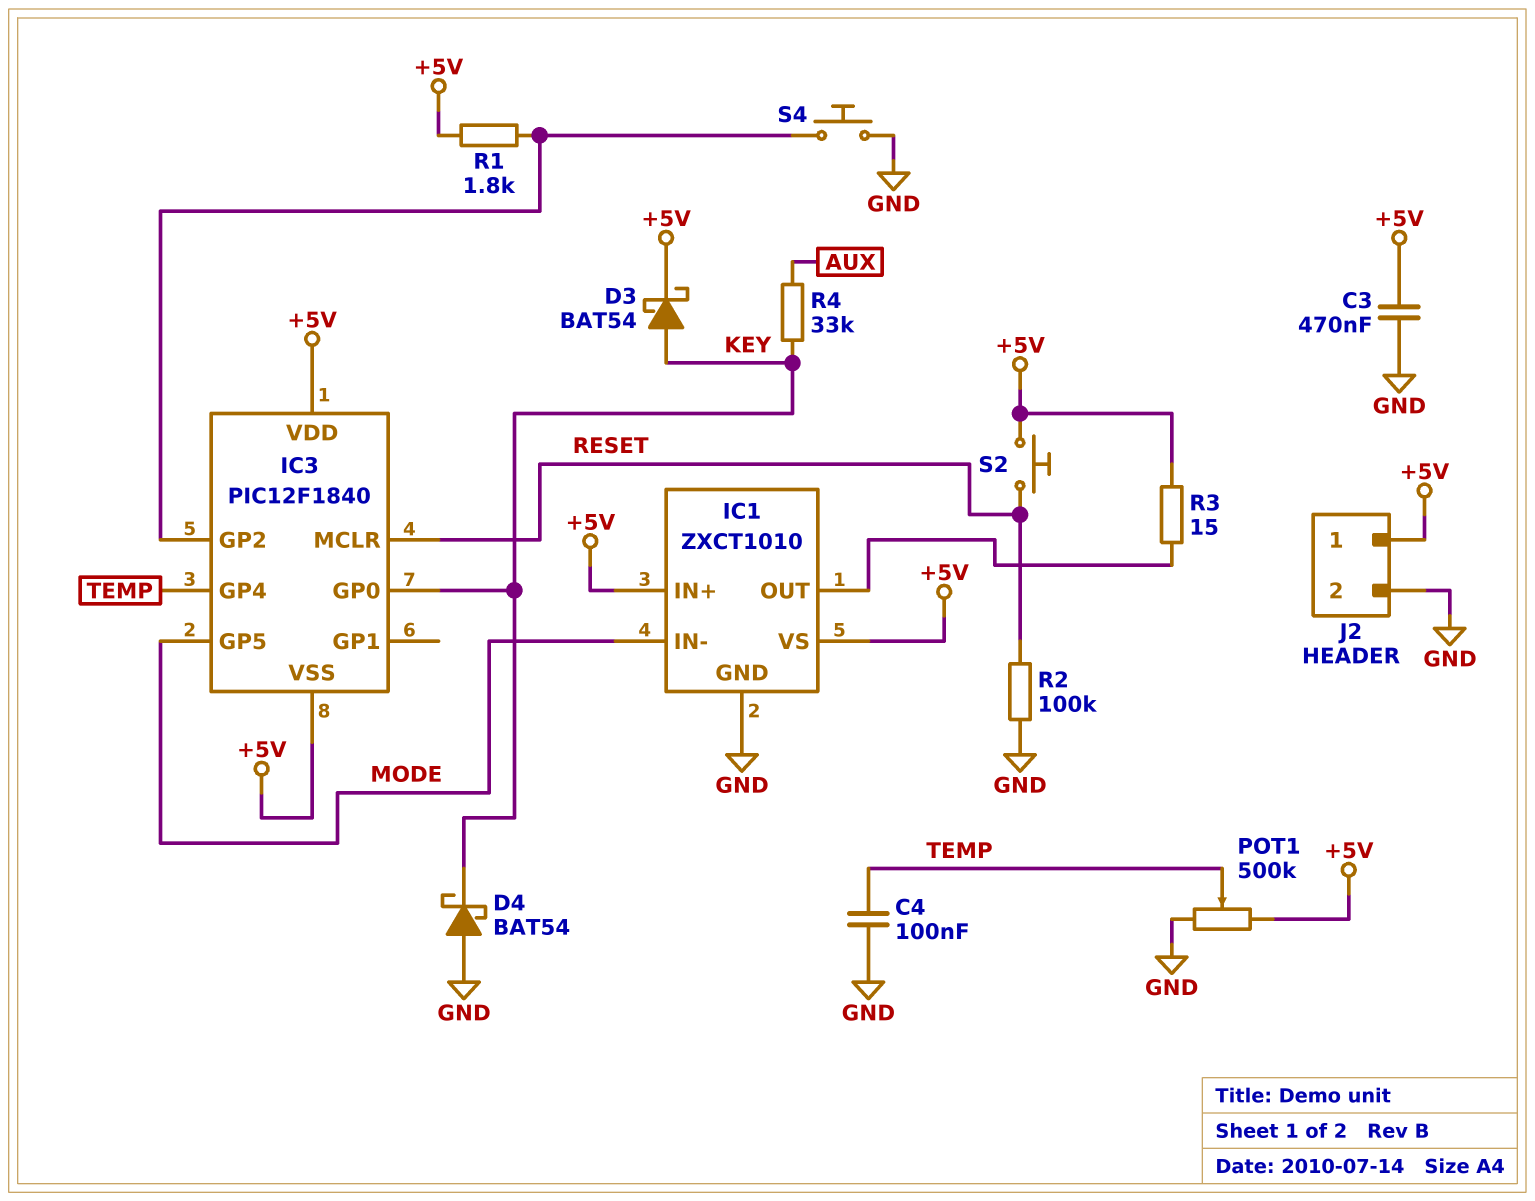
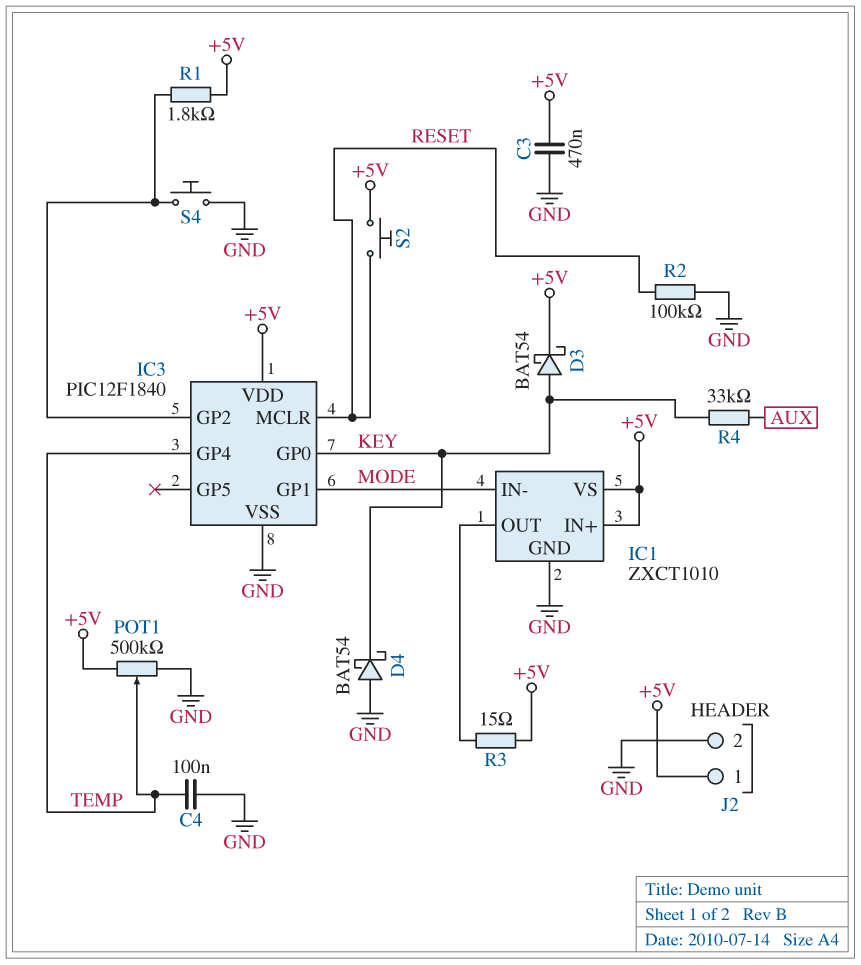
IC3 pin GP1: none -> MODE
IC3 pin GP5: MODE -> none
IC3 pin VSS: +5V -> GND

